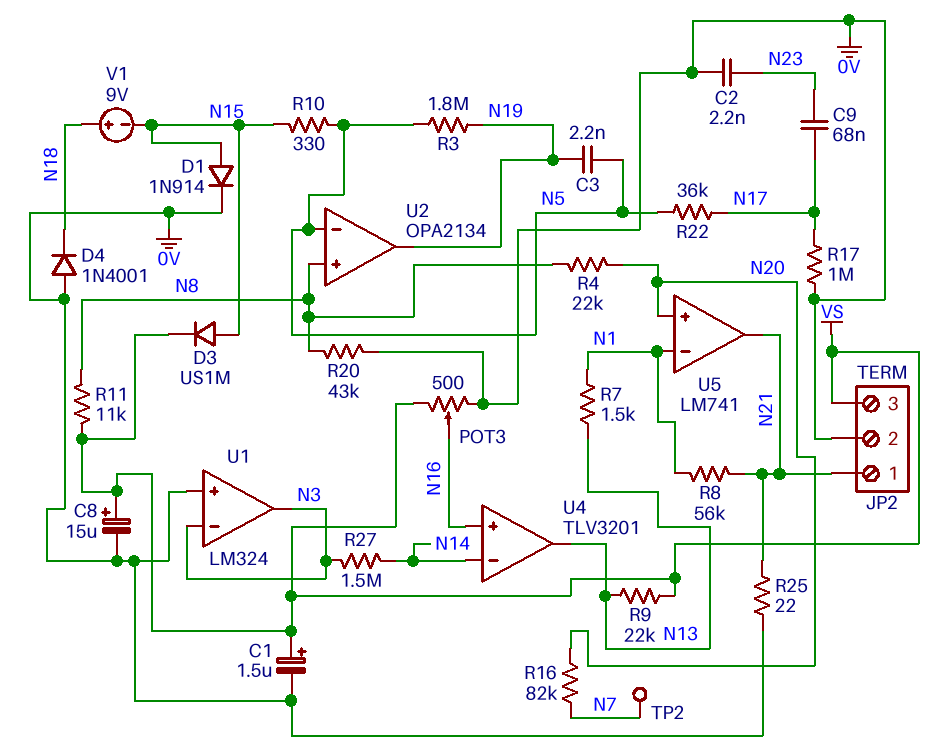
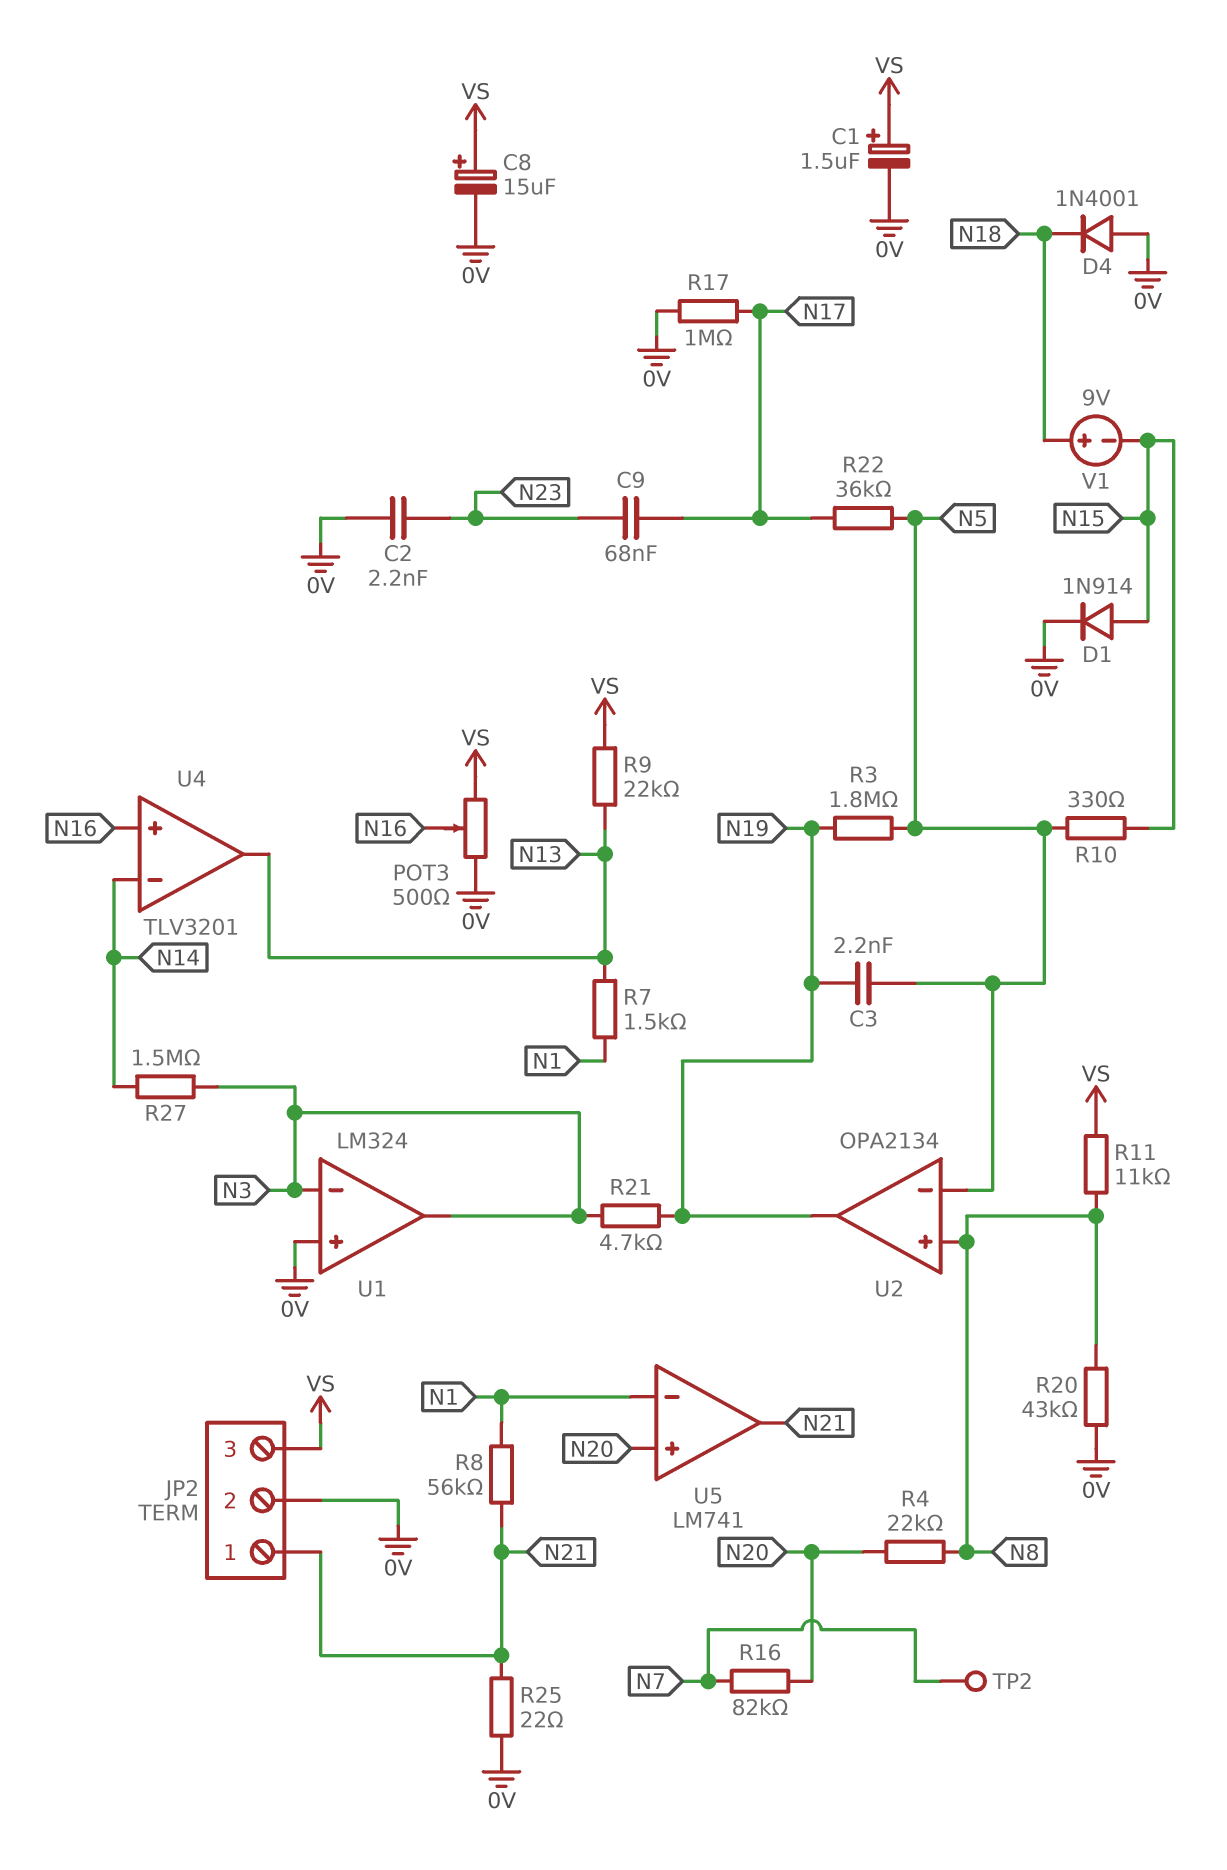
D3: diode US1M (A N15, K VS) -> none
R21: none -> 4.7k (N3, N19)

